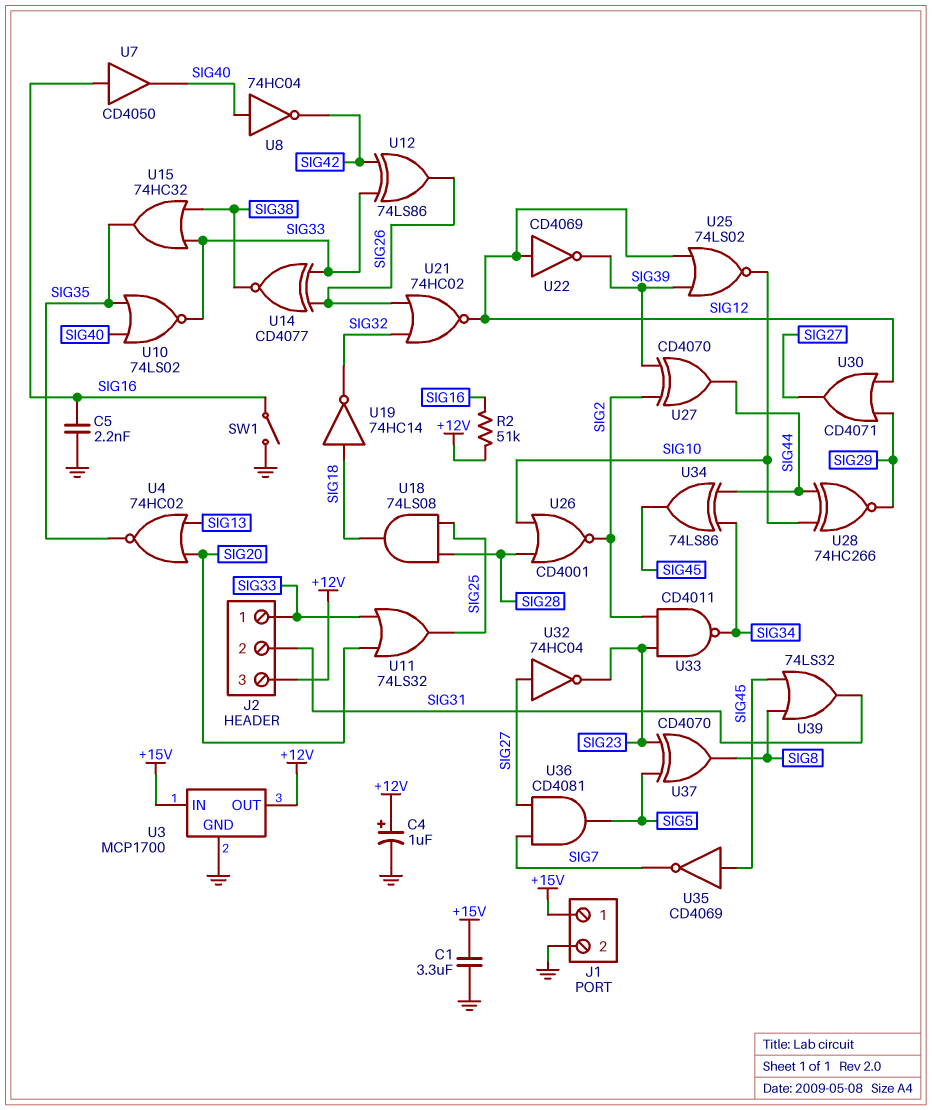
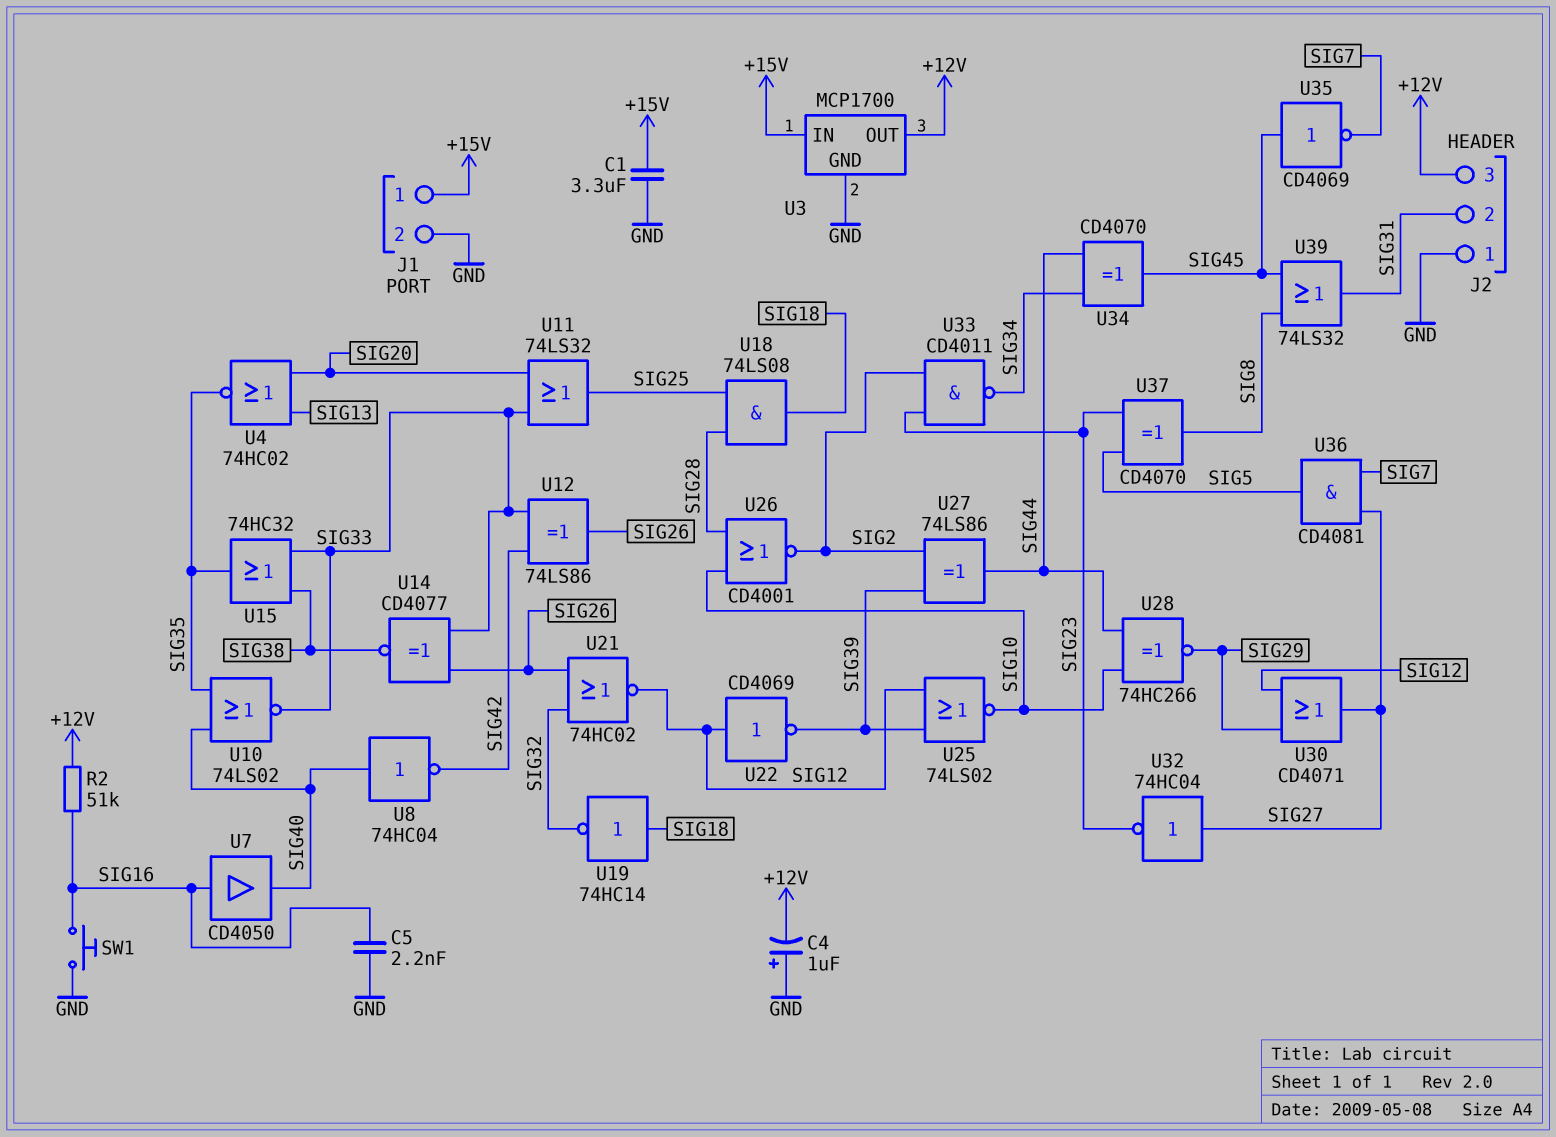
C4: 1uF (plus +12V, minus GND) -> 1uF (plus GND, minus +12V)
J2 pin 1: SIG33 -> GND
SW1: switch (GND, SIG16) -> button (GND, SIG16)
U27: XOR CD4070 (in SIG2, in SIG39, out SIG44) -> XOR 74LS86 (in SIG2, in SIG39, out SIG44)
U34: XOR 74LS86 (in SIG34, in SIG44, out SIG45) -> XOR CD4070 (in SIG34, in SIG44, out SIG45)

